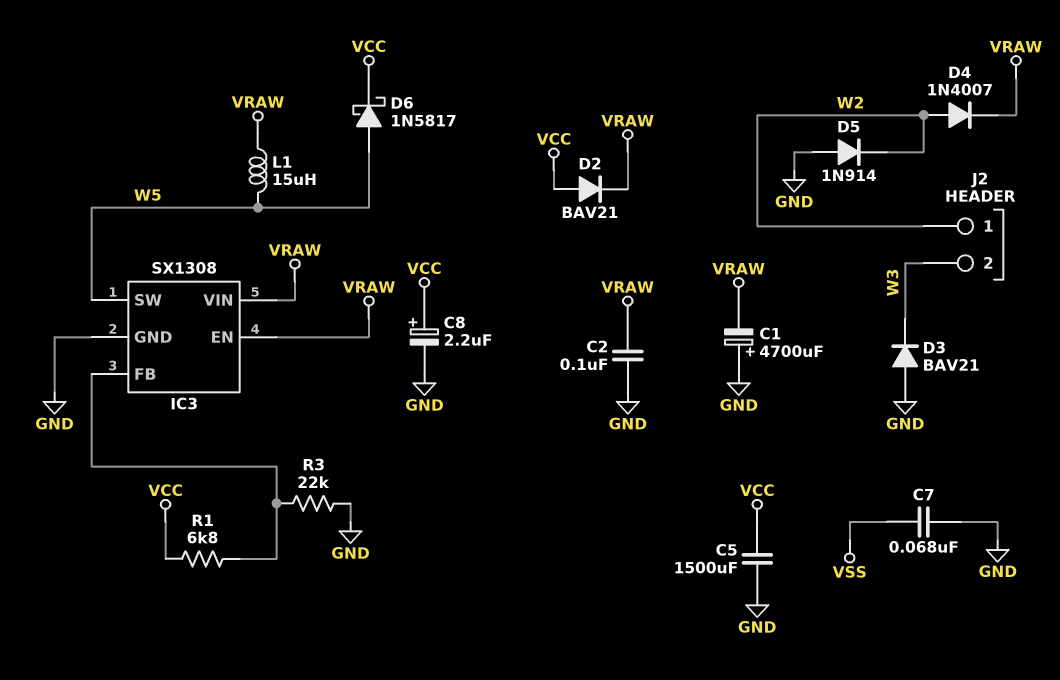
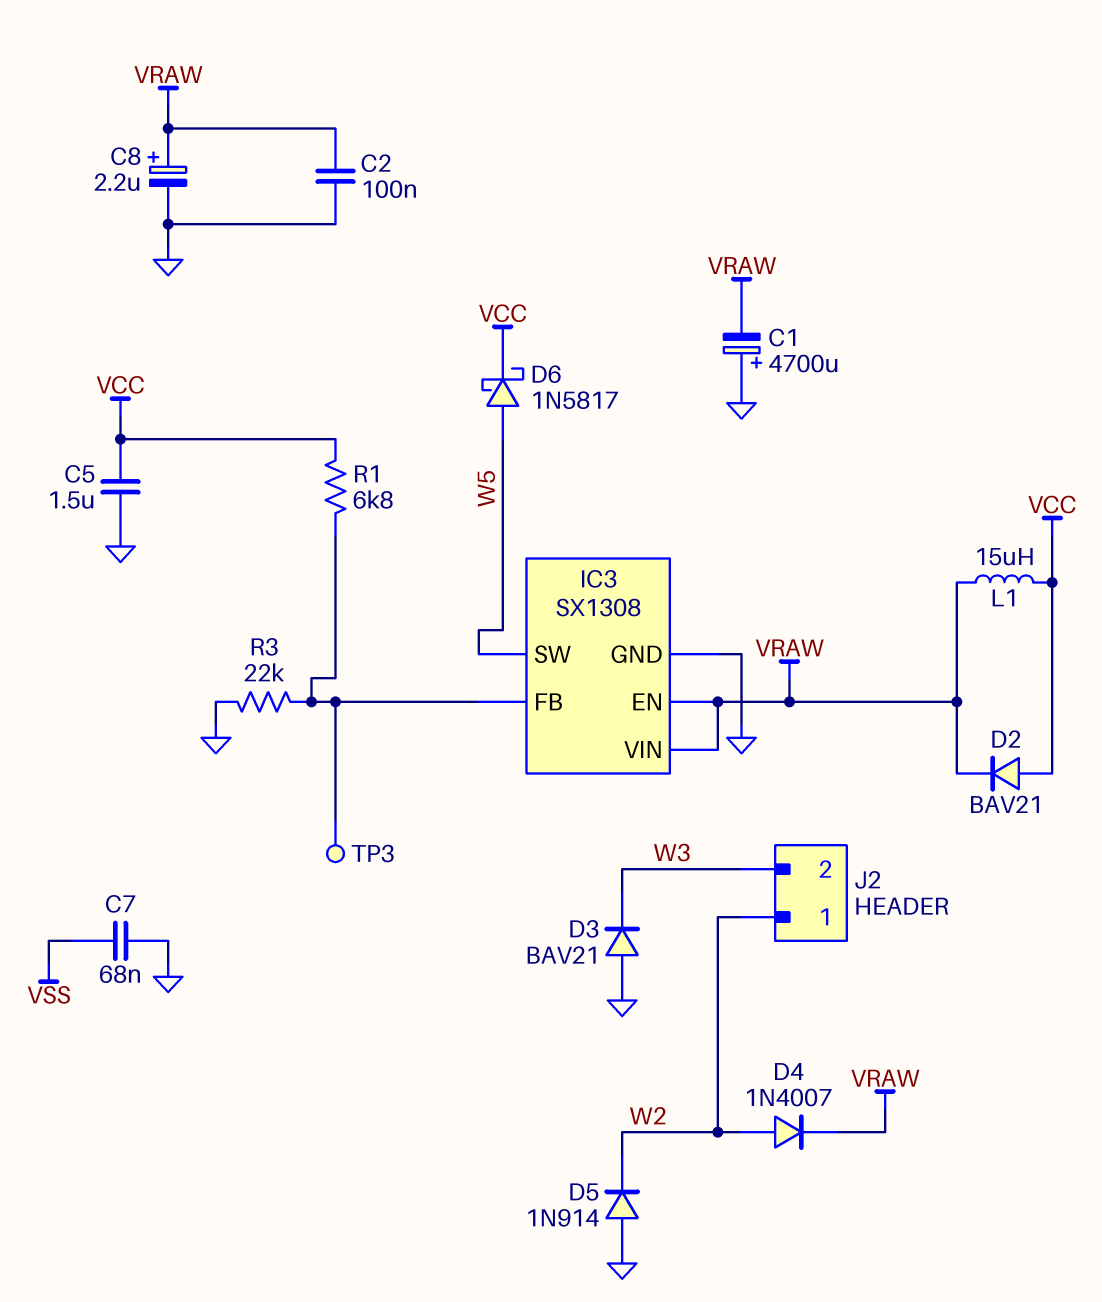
C5: 1500uF (GND, VCC) -> 1.5uF (GND, VCC)
C8: 2.2uF (plus VCC, minus GND) -> 2.2uF (plus VRAW, minus GND)
L1: 15uH (VRAW, W5) -> 15uH (VCC, VRAW)
TP3: none -> test point (IC3/FB)

